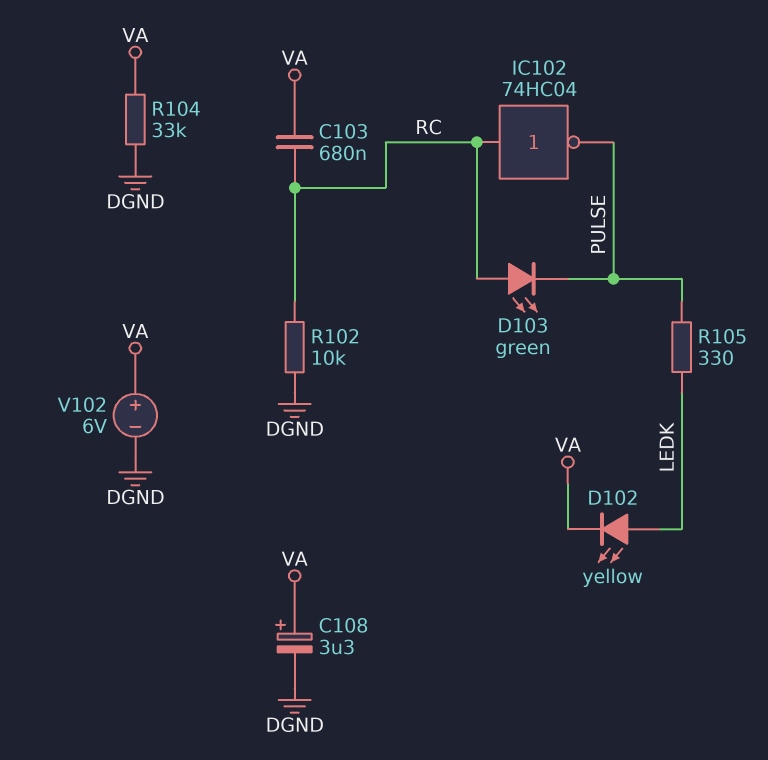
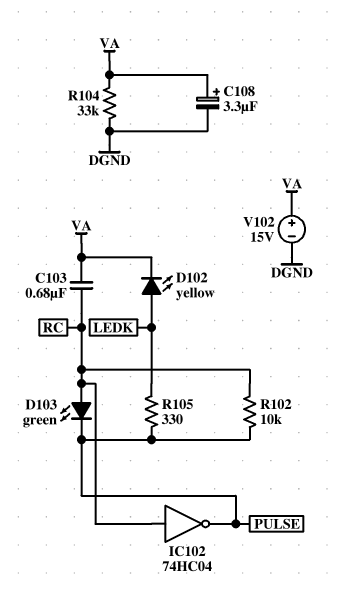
R102: 10k (DGND, RC) -> 10k (PULSE, RC)
V102: 6V (plus VA, minus DGND) -> 15V (plus VA, minus DGND)

